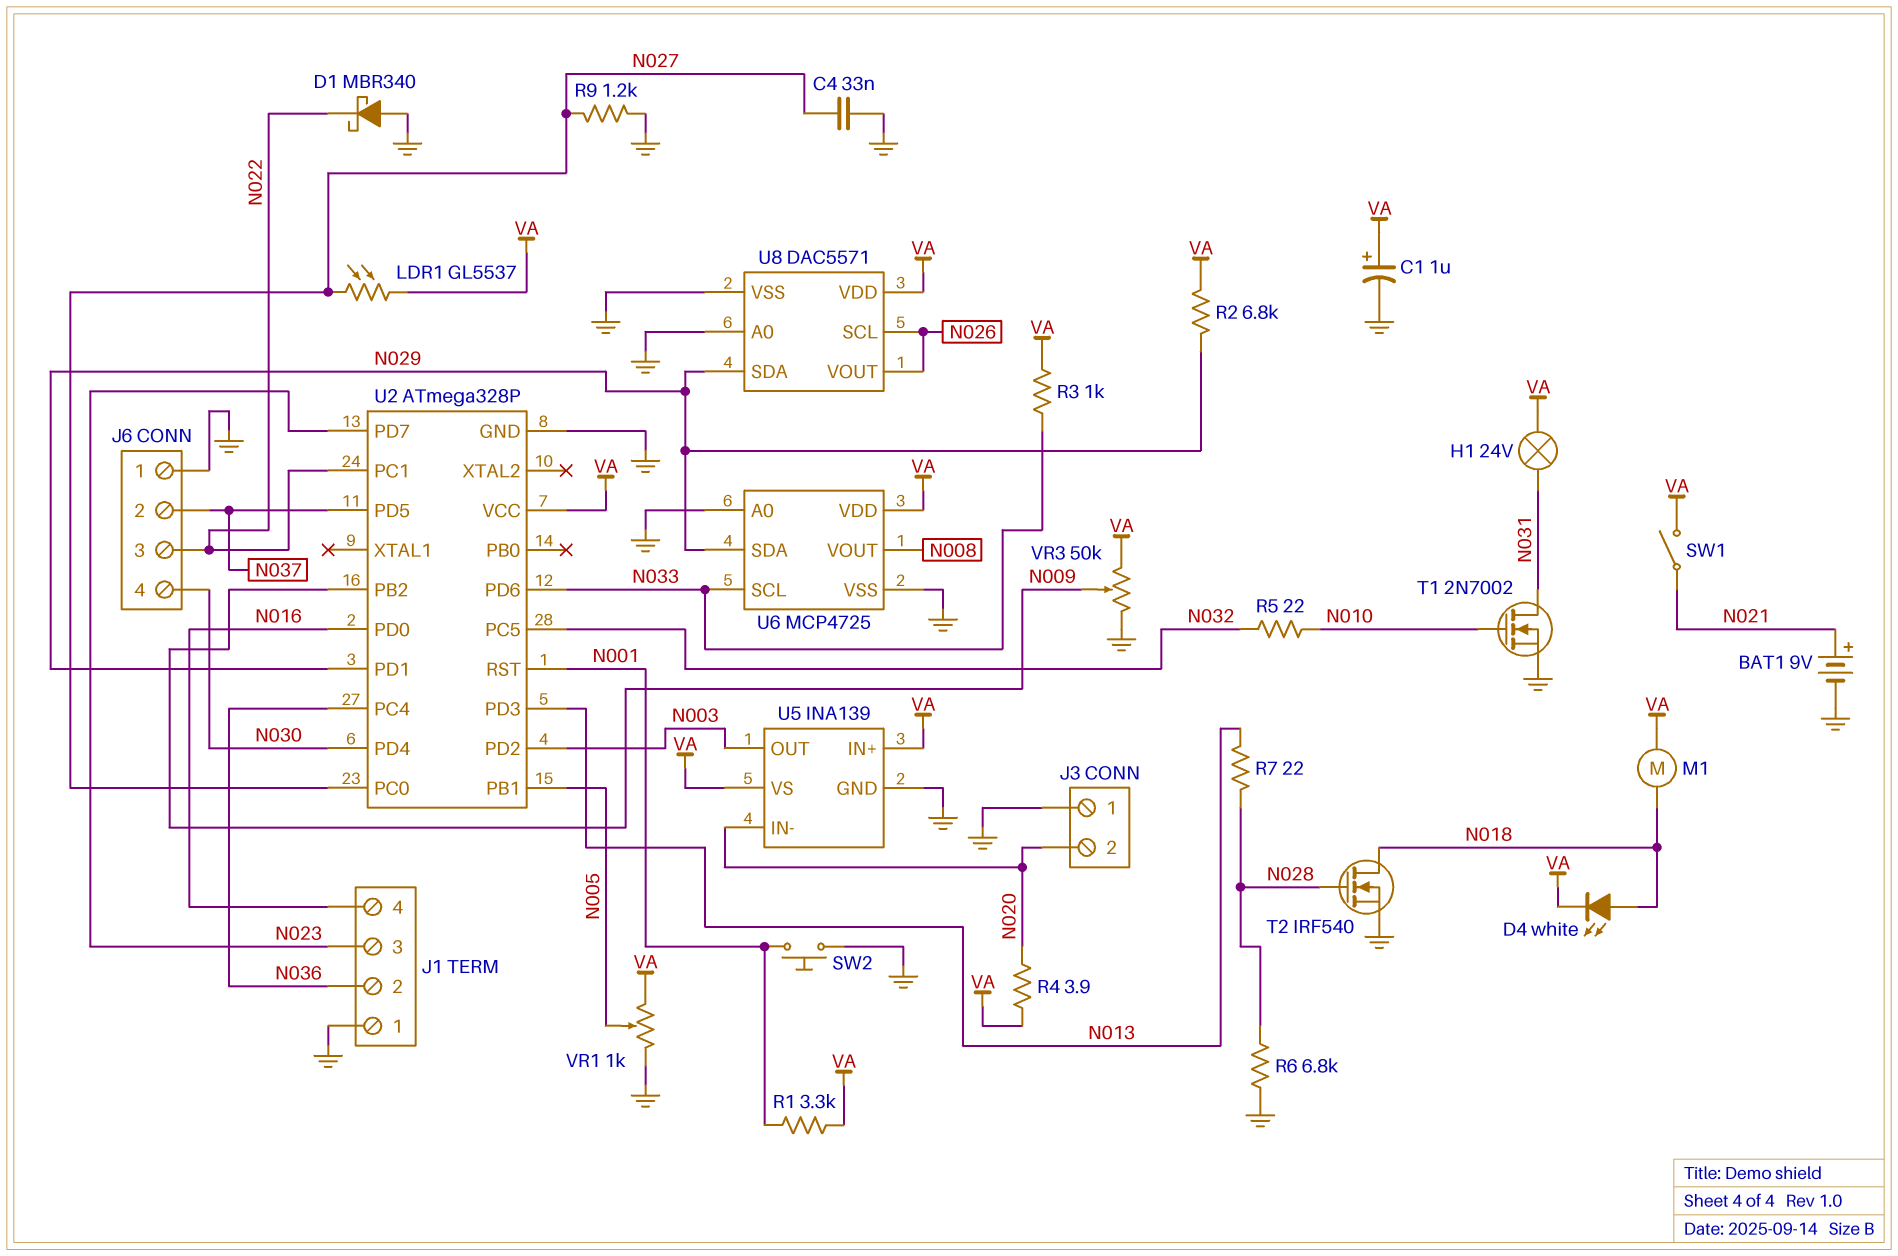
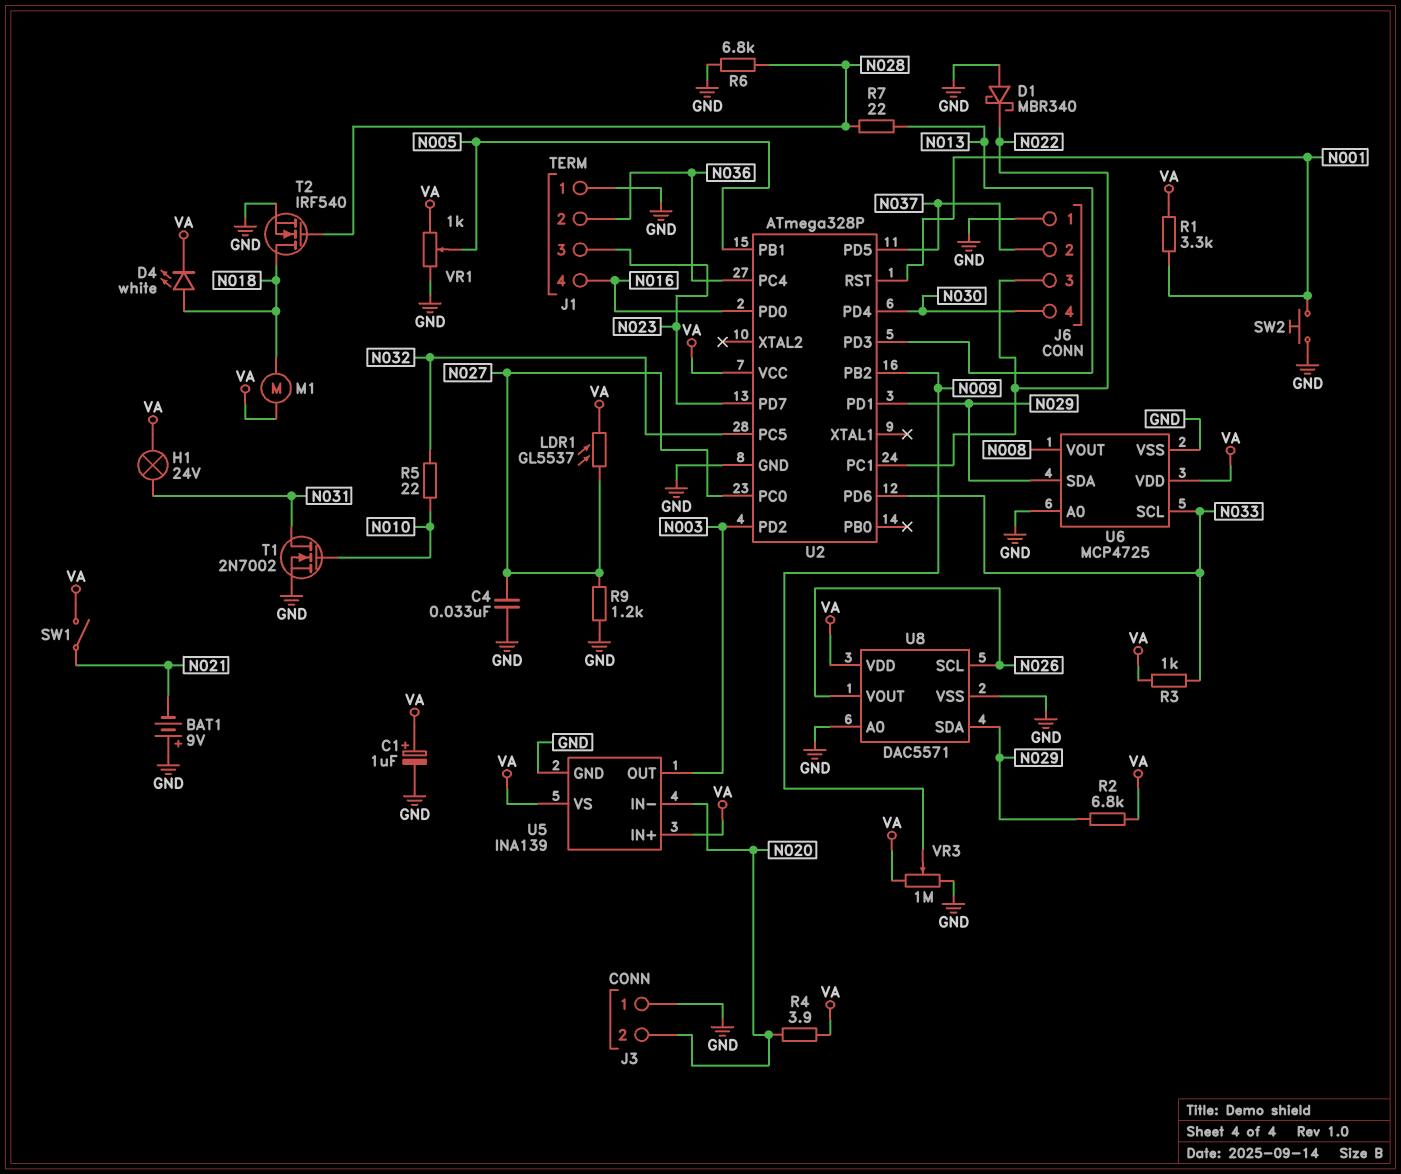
BAT1: 9V (plus N021, minus GND) -> 9V (plus GND, minus N021)
VR3: 50k (GND, VA, wiper N009) -> 1M (GND, VA, wiper N009)

